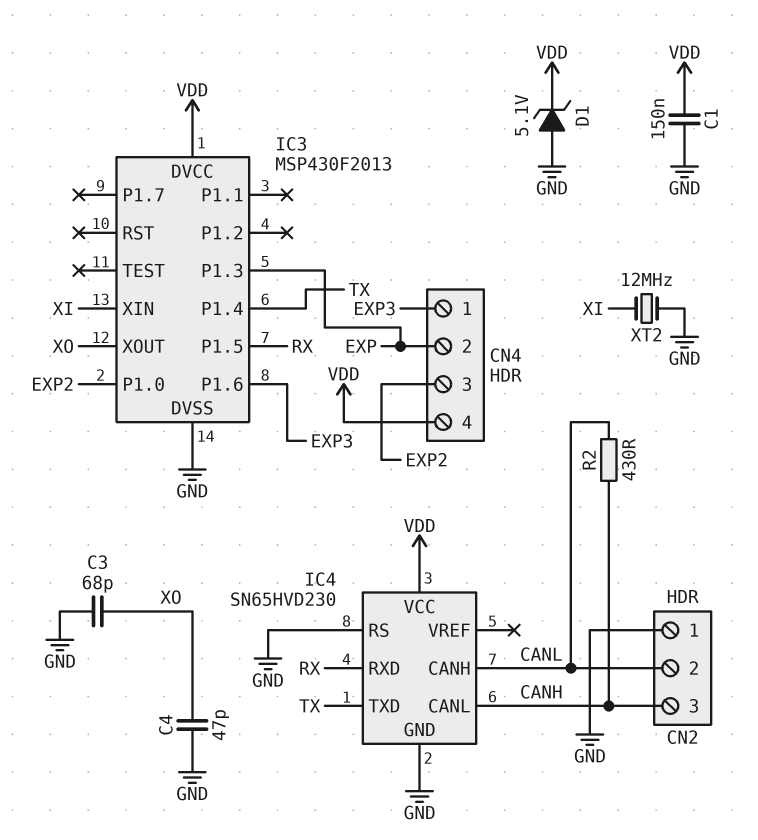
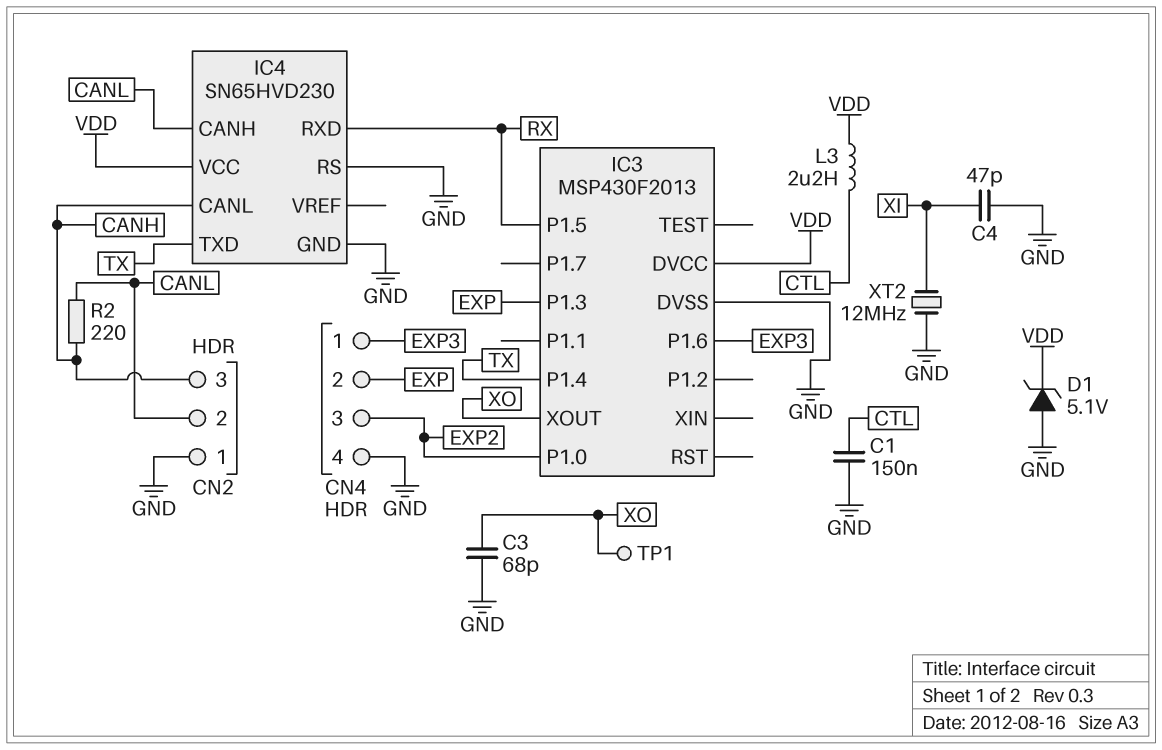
C1: 150nF (GND, VDD) -> 150nF (CTL, GND)
C4: 47pF (GND, XO) -> 47pF (GND, XI)
CN4 pin 4: VDD -> GND
IC3 pin XIN: XI -> none
L3: none -> 2.2uH (CTL, VDD)
R2: 430 (CANH, CANL) -> 220 (CANH, CANL)
TP1: none -> test point (XO)

